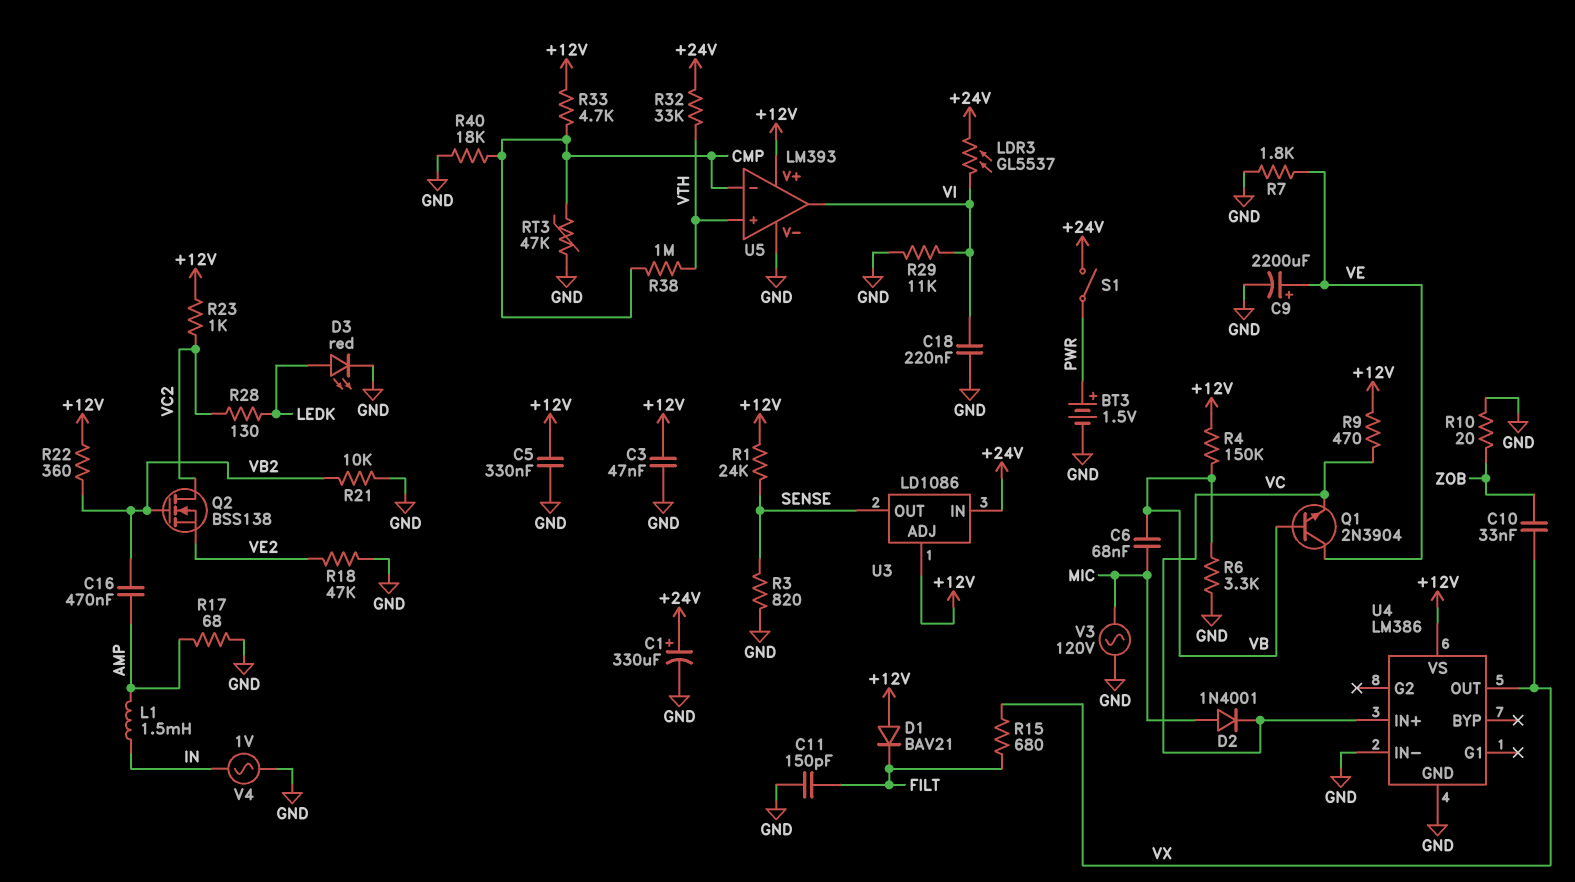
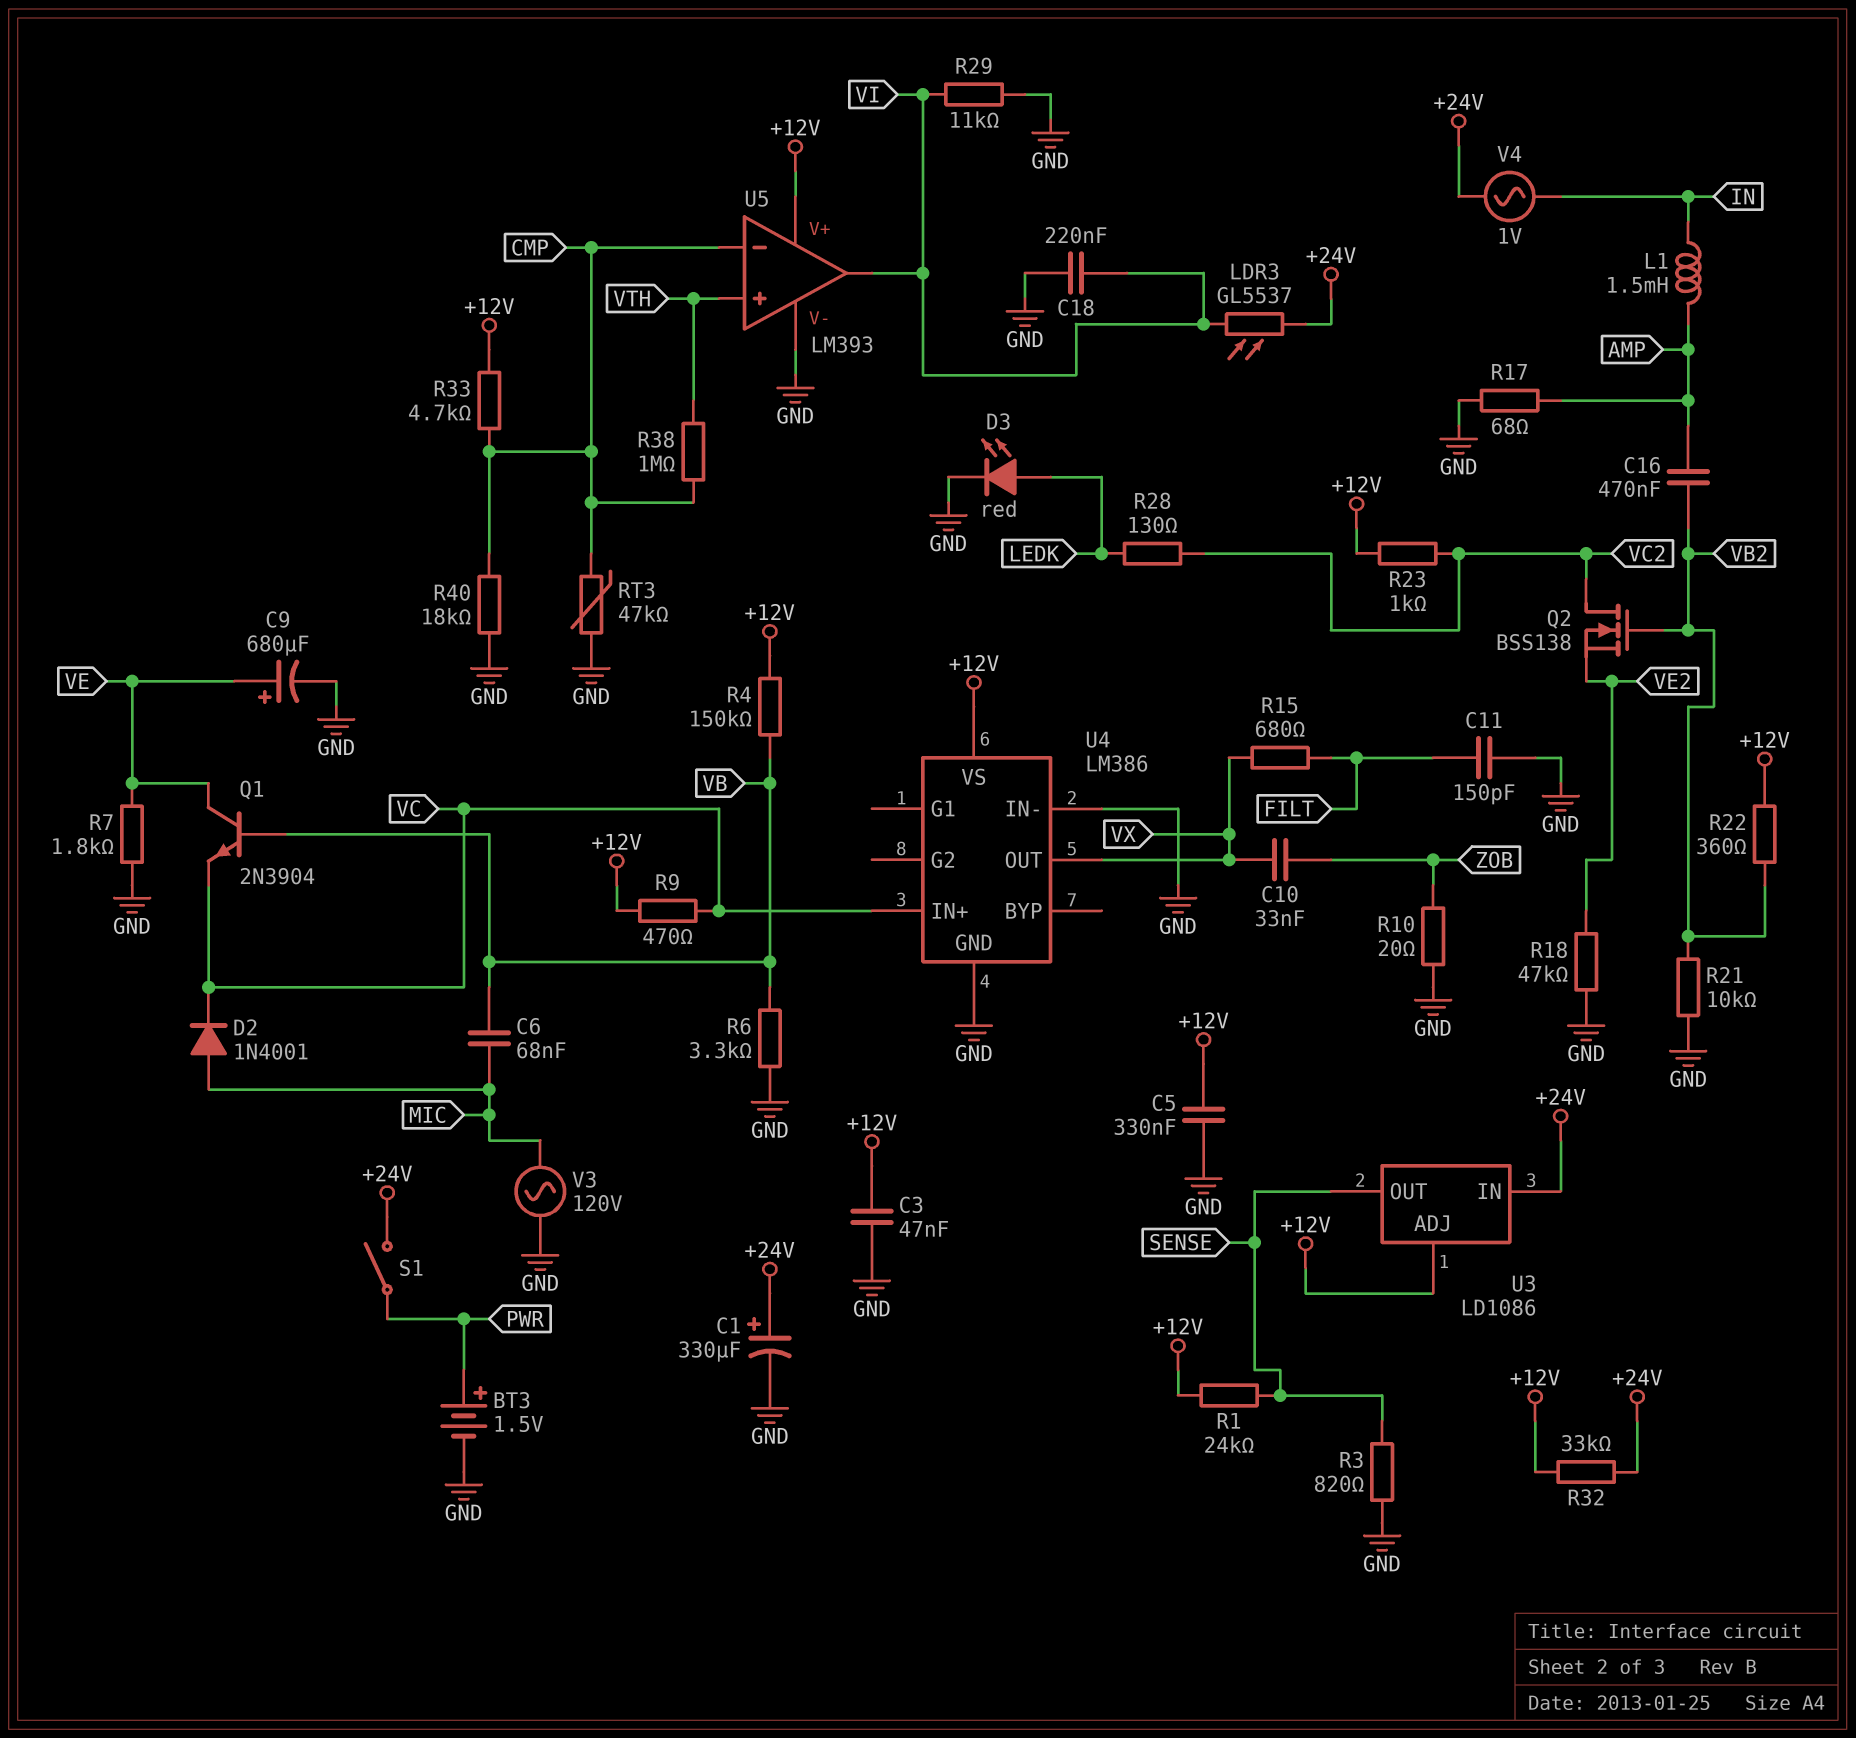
C9: 2200uF (plus VE, minus GND) -> 680uF (plus VE, minus GND)
D1: diode BAV21 (A +12V, K FILT) -> none
R32: 33k (+24V, VTH) -> 33k (+12V, +24V)
V4: AC 1V (GND, IN) -> AC 1V (+24V, IN)

